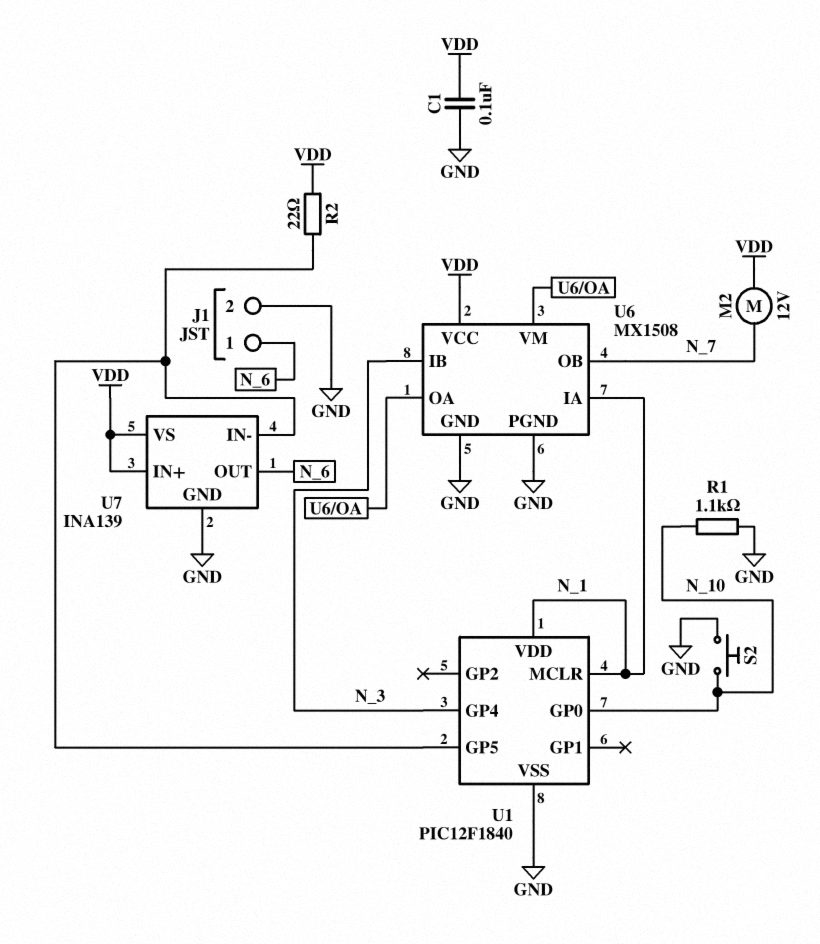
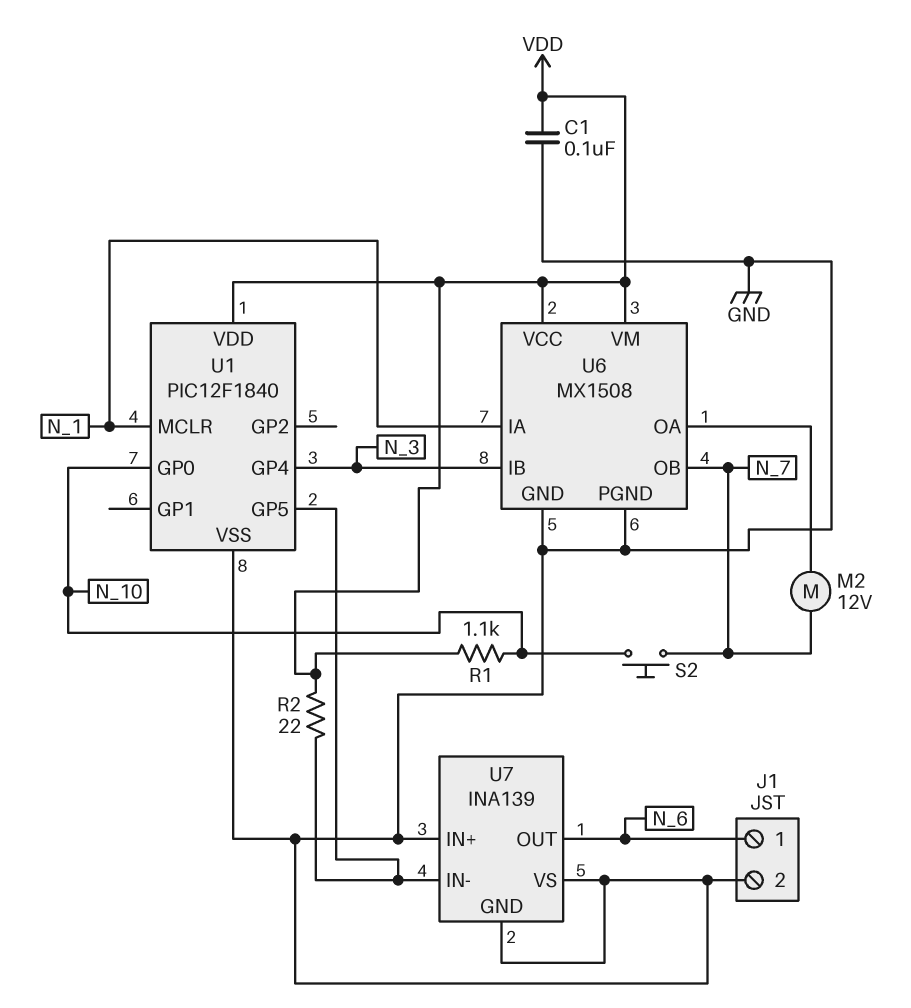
M2: motor 12V (N_7, VDD) -> motor 12V (N_7, U6/OA)
R1: 1.1k (GND, N_10) -> 1.1k (N_10, VDD)
S2: button (GND, N_10) -> button (N_7, N_10)
U1 pin VDD: N_1 -> VDD
U6 pin VM: U6/OA -> VDD
U7 pin IN+: VDD -> GND
U7 pin VS: VDD -> GND

